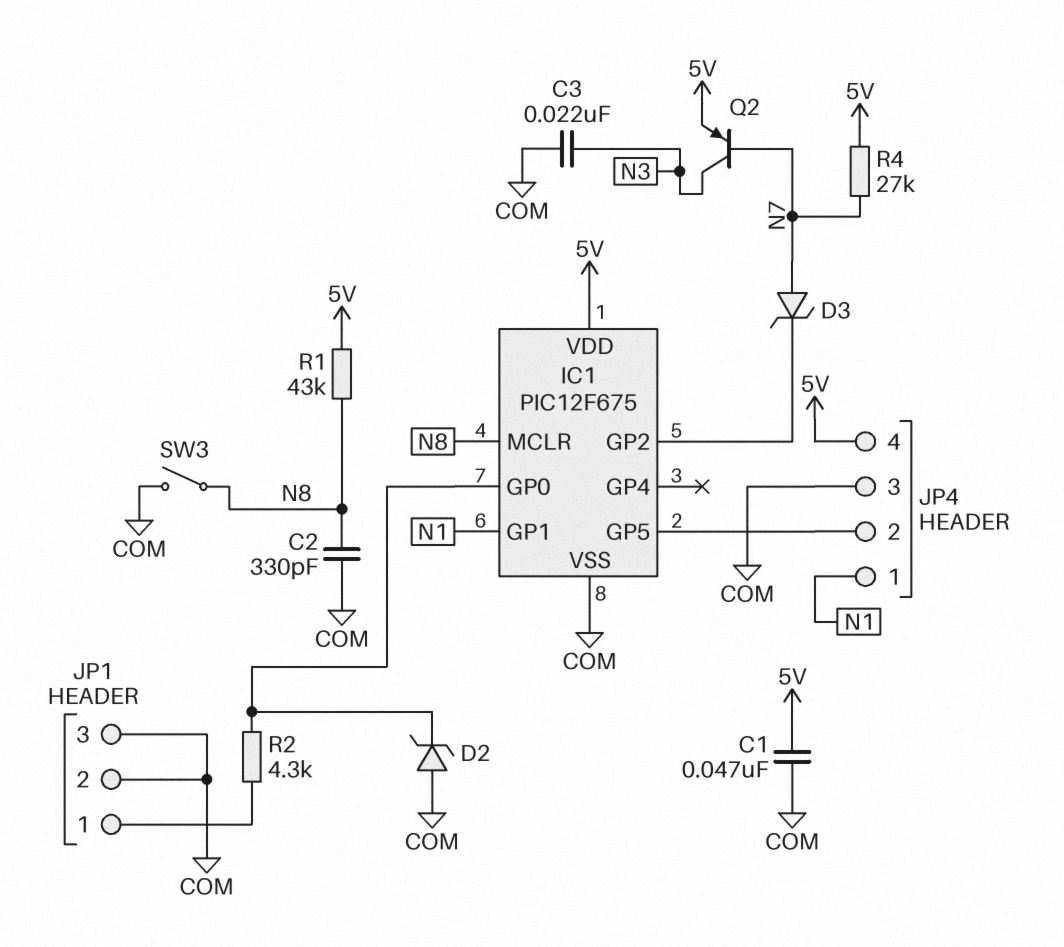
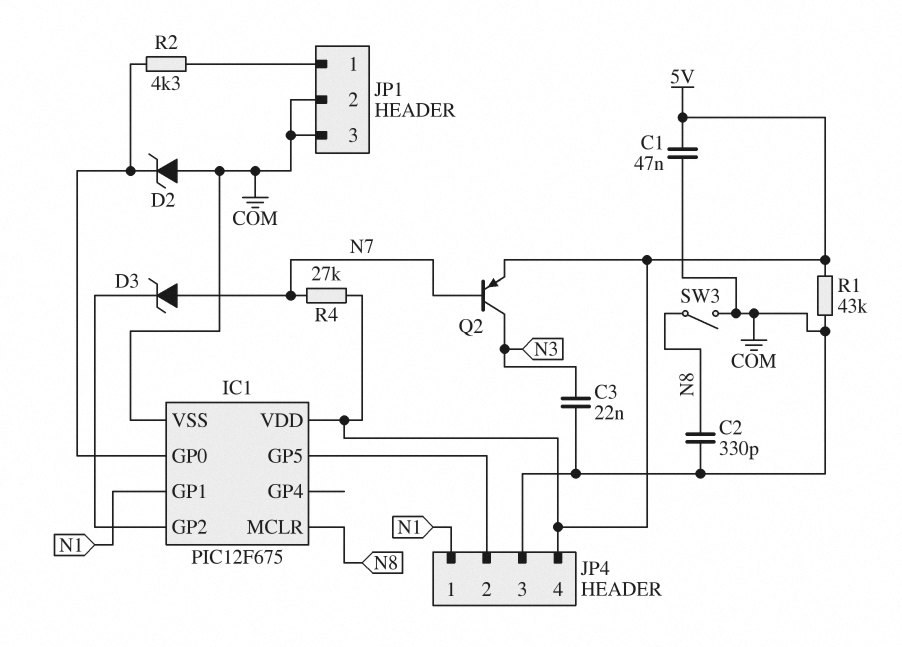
R1: 43k (5V, N8) -> 43k (5V, COM)

